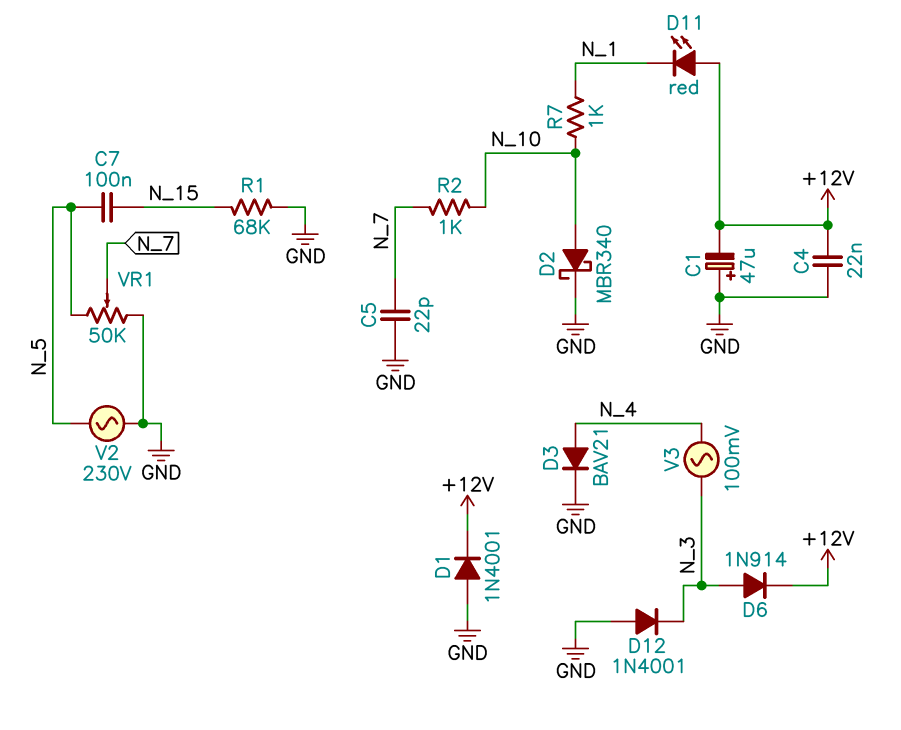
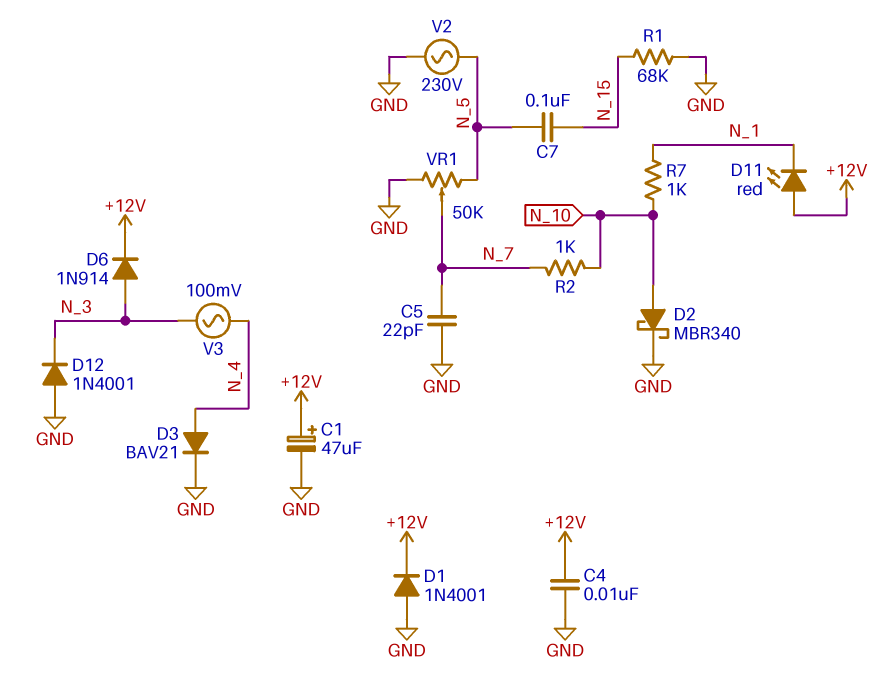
C1: 47uF (plus GND, minus +12V) -> 47uF (plus +12V, minus GND)
C4: 22nF (+12V, GND) -> 10nF (+12V, GND)

